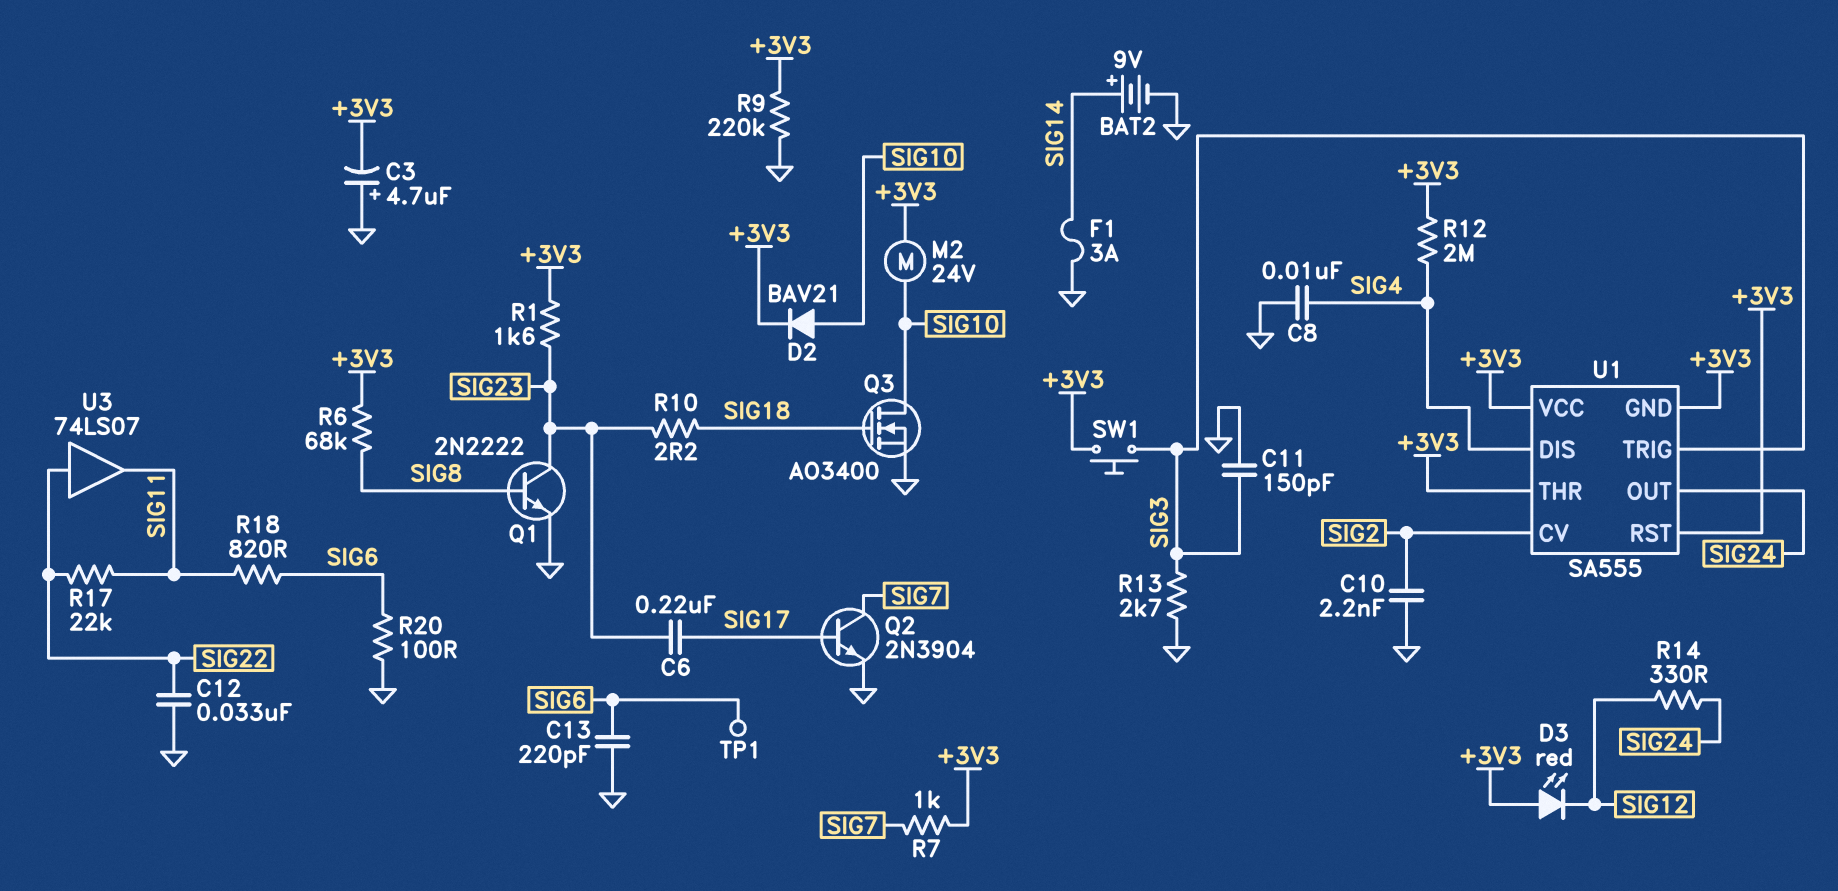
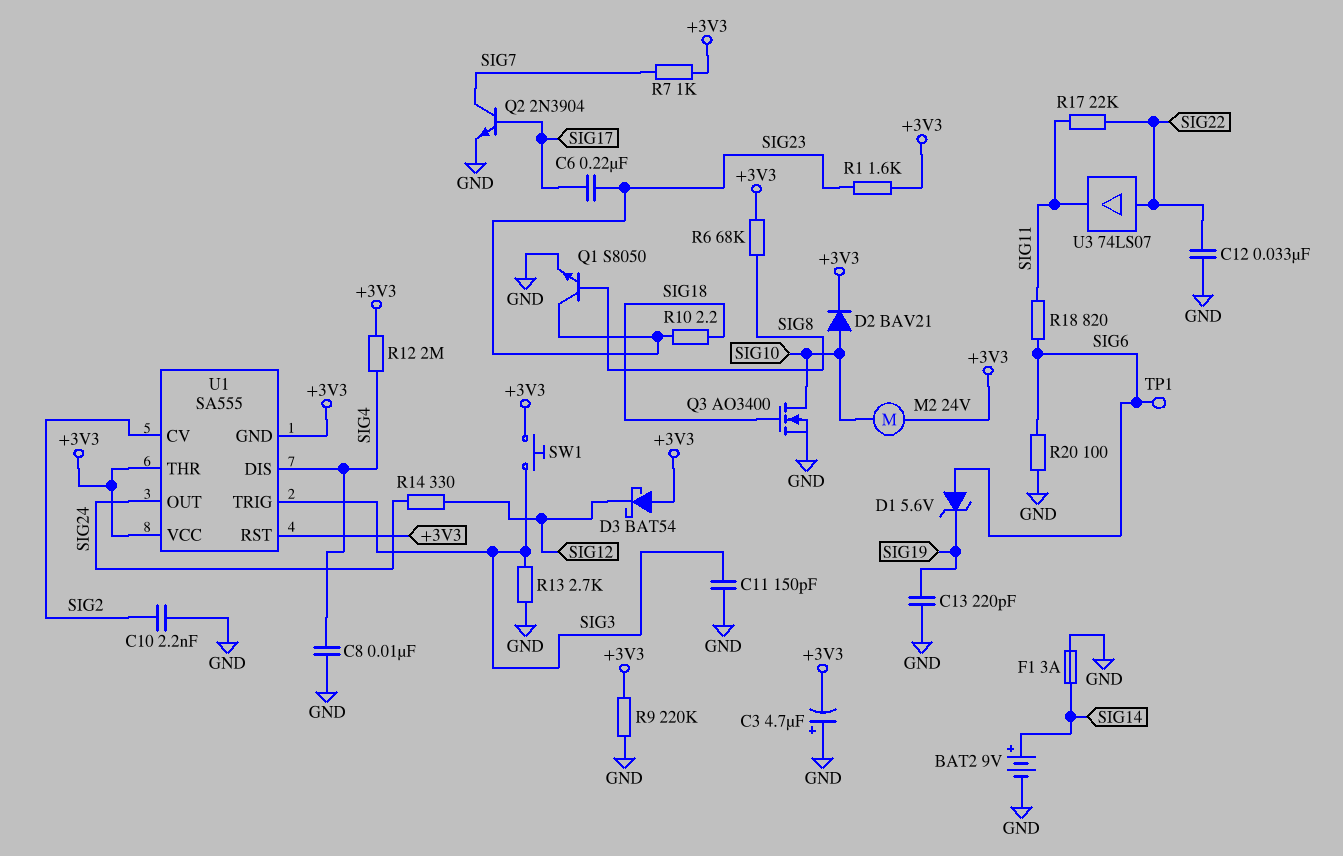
C13: 220pF (GND, SIG6) -> 220pF (GND, SIG19)
D1: none -> zener 5.6V (A SIG6, K SIG19)
D3: LED red (A +3V3, K SIG12) -> schottky BAT54 (A +3V3, K SIG12)
Q1: NPN 2N2222 (B SIG8, C SIG23, E GND) -> NPN S8050 (B SIG8, C SIG23, E GND)

